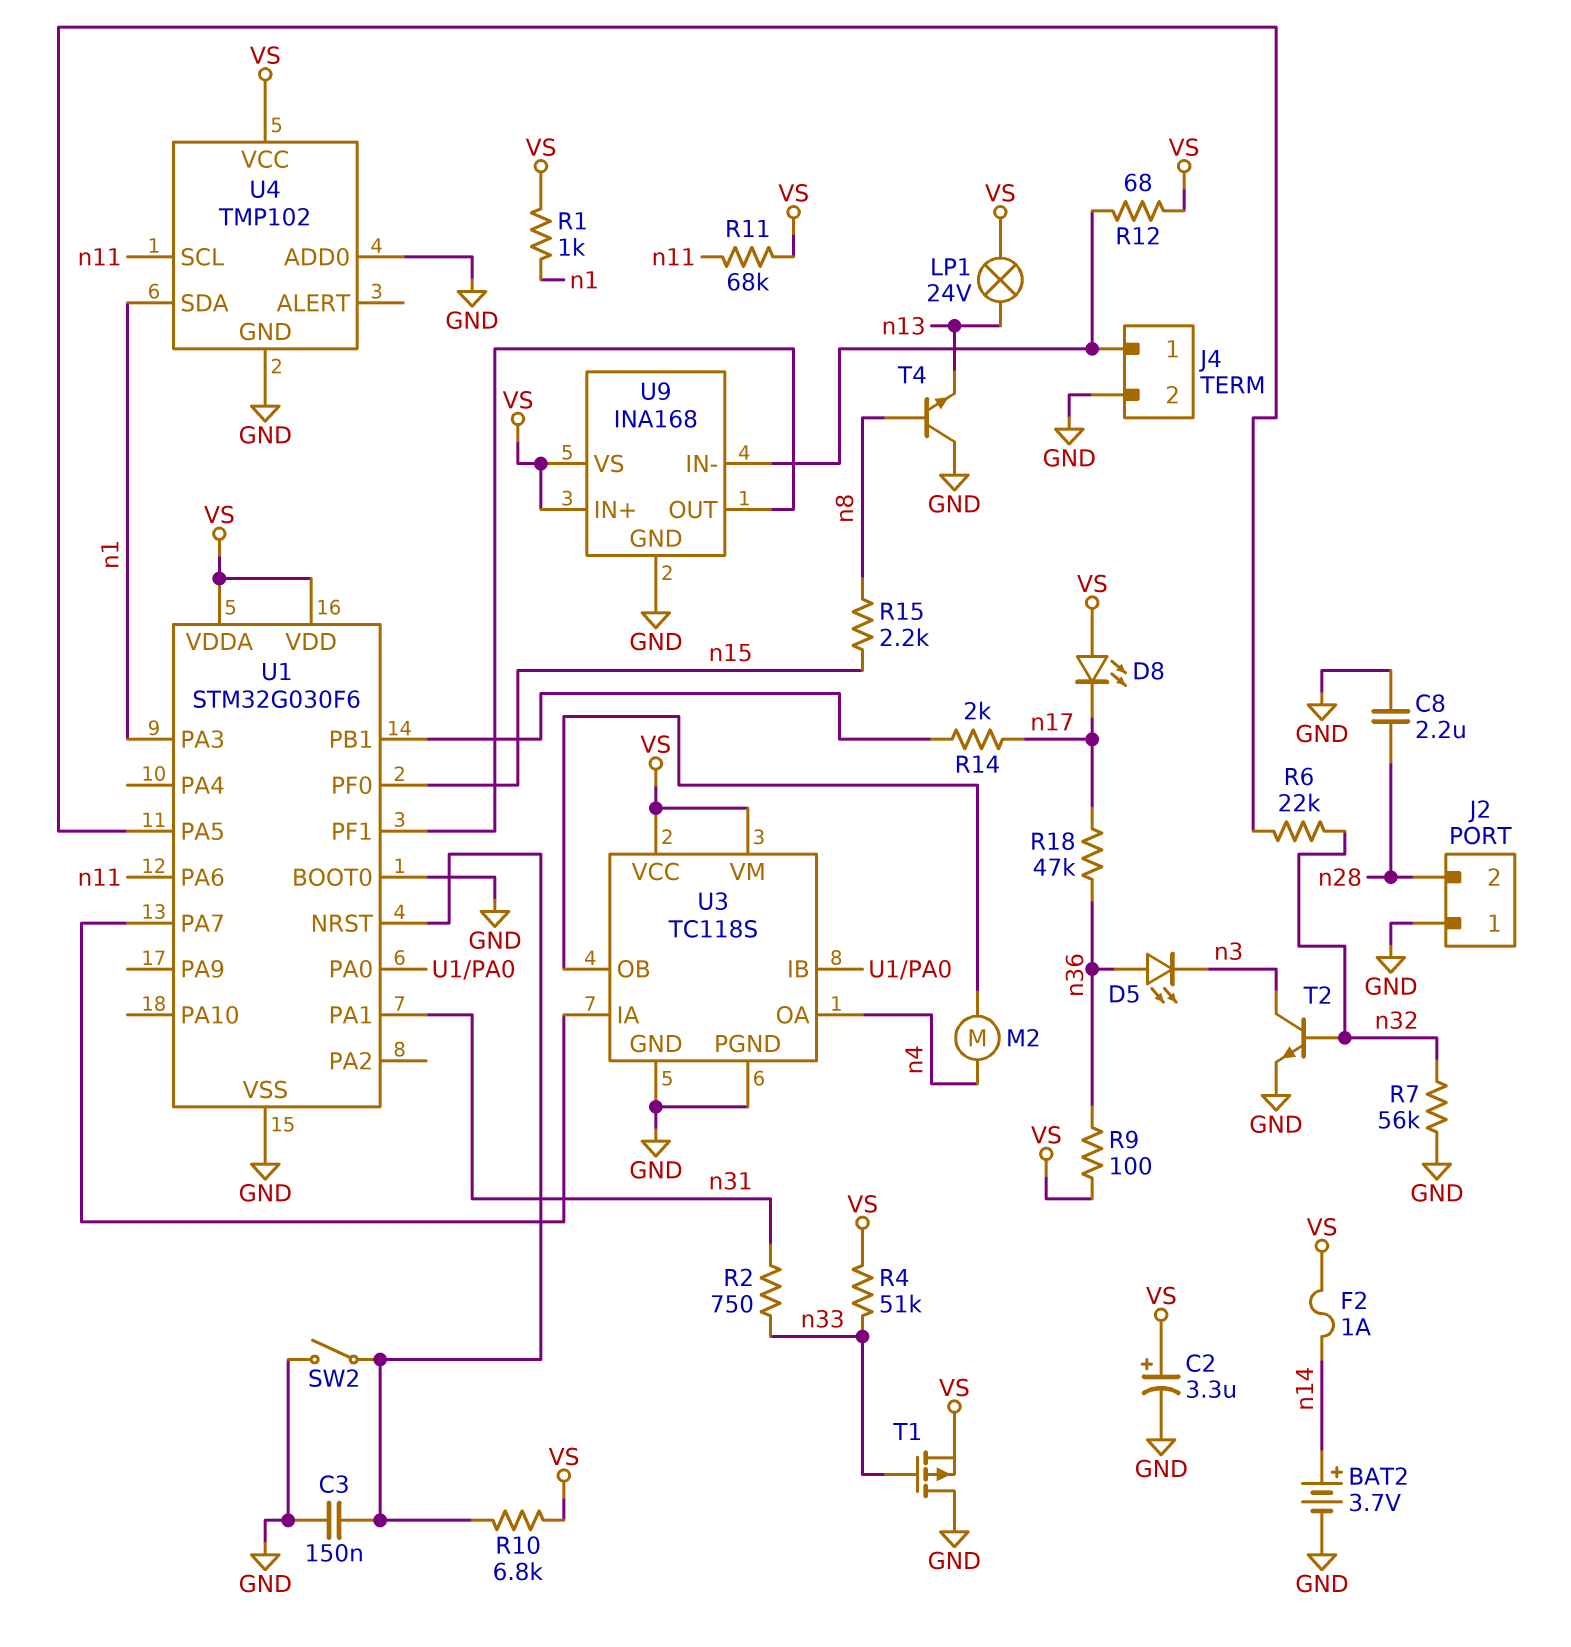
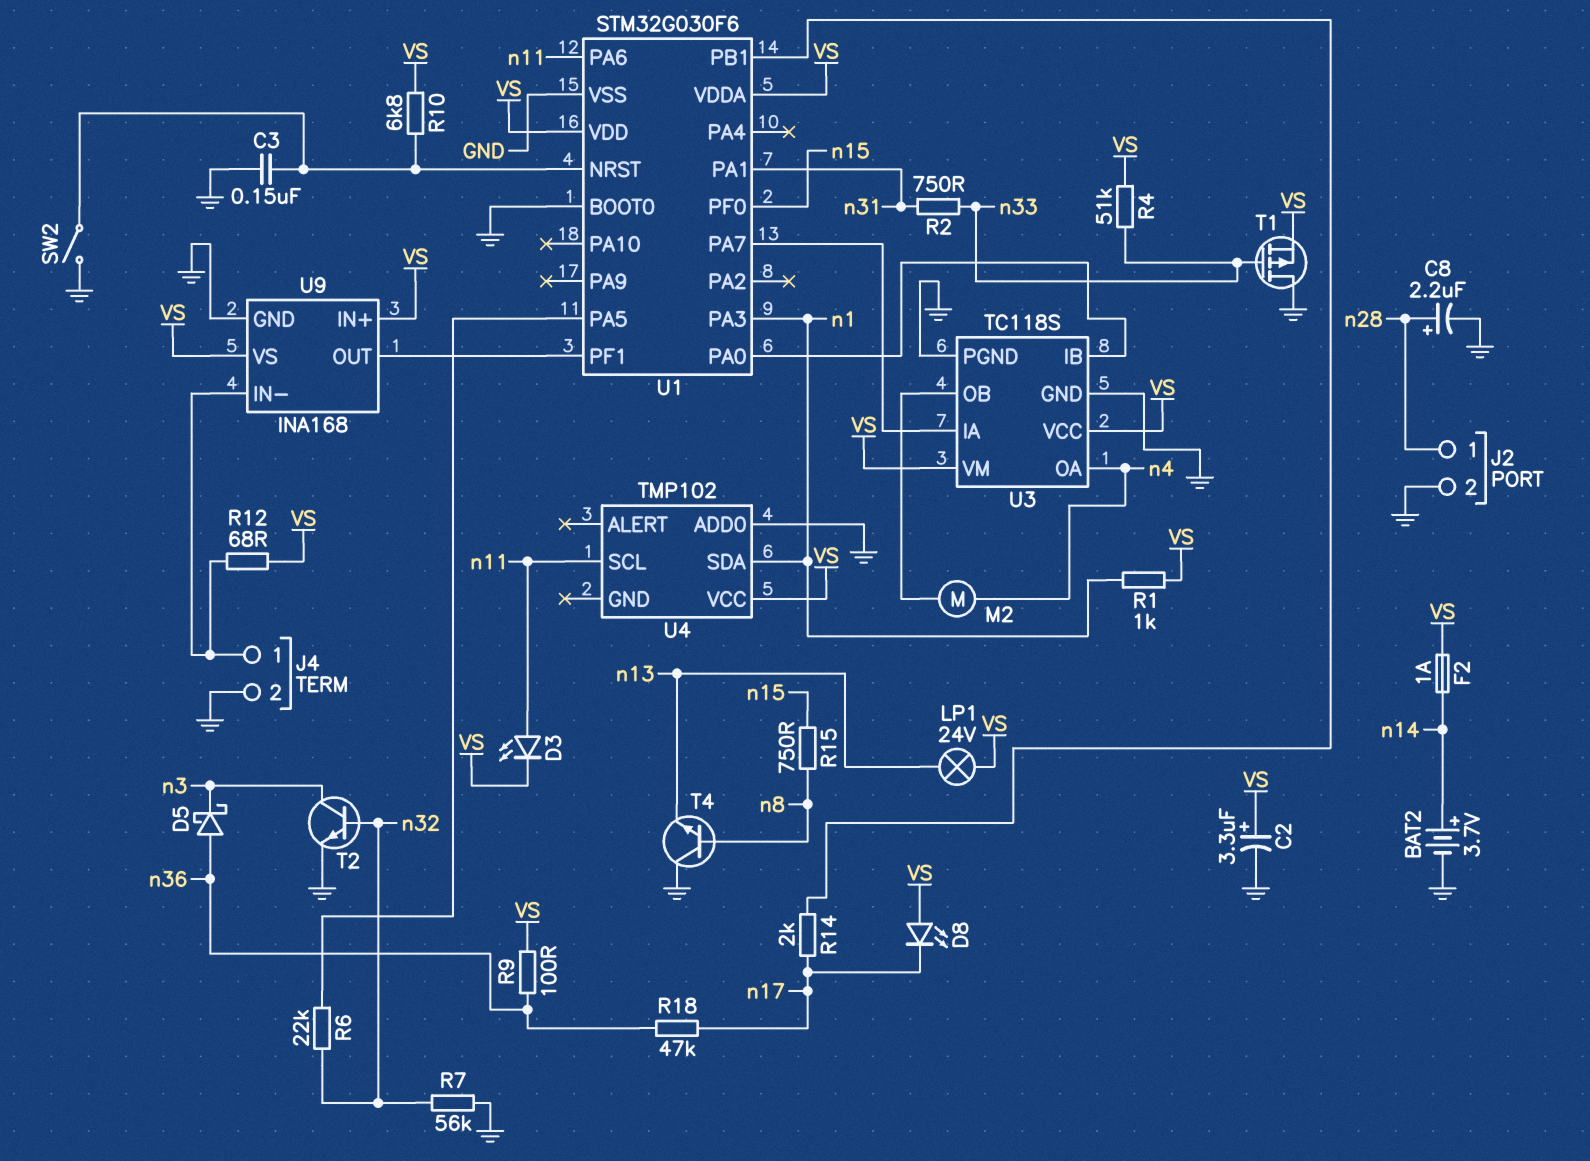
C8: 2.2uF (GND, n28) -> 2.2uF (plus n28, minus GND)
D3: none -> LED (A n11, K VS)
D5: LED (A n36, K n3) -> schottky (A n36, K n3)
J2 pin 1: GND -> n28
J2 pin 2: n28 -> GND
R11: 68k (VS, n11) -> none
R15: 2.2k (n8, n15) -> 750 (n8, n15)
U4 pin GND: GND -> none

